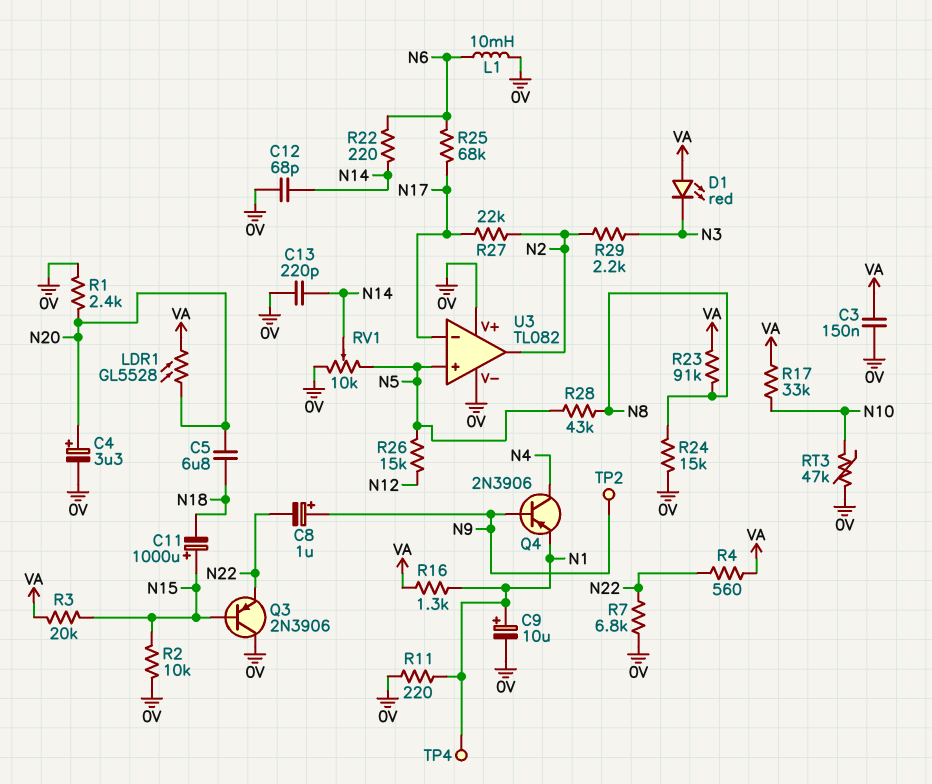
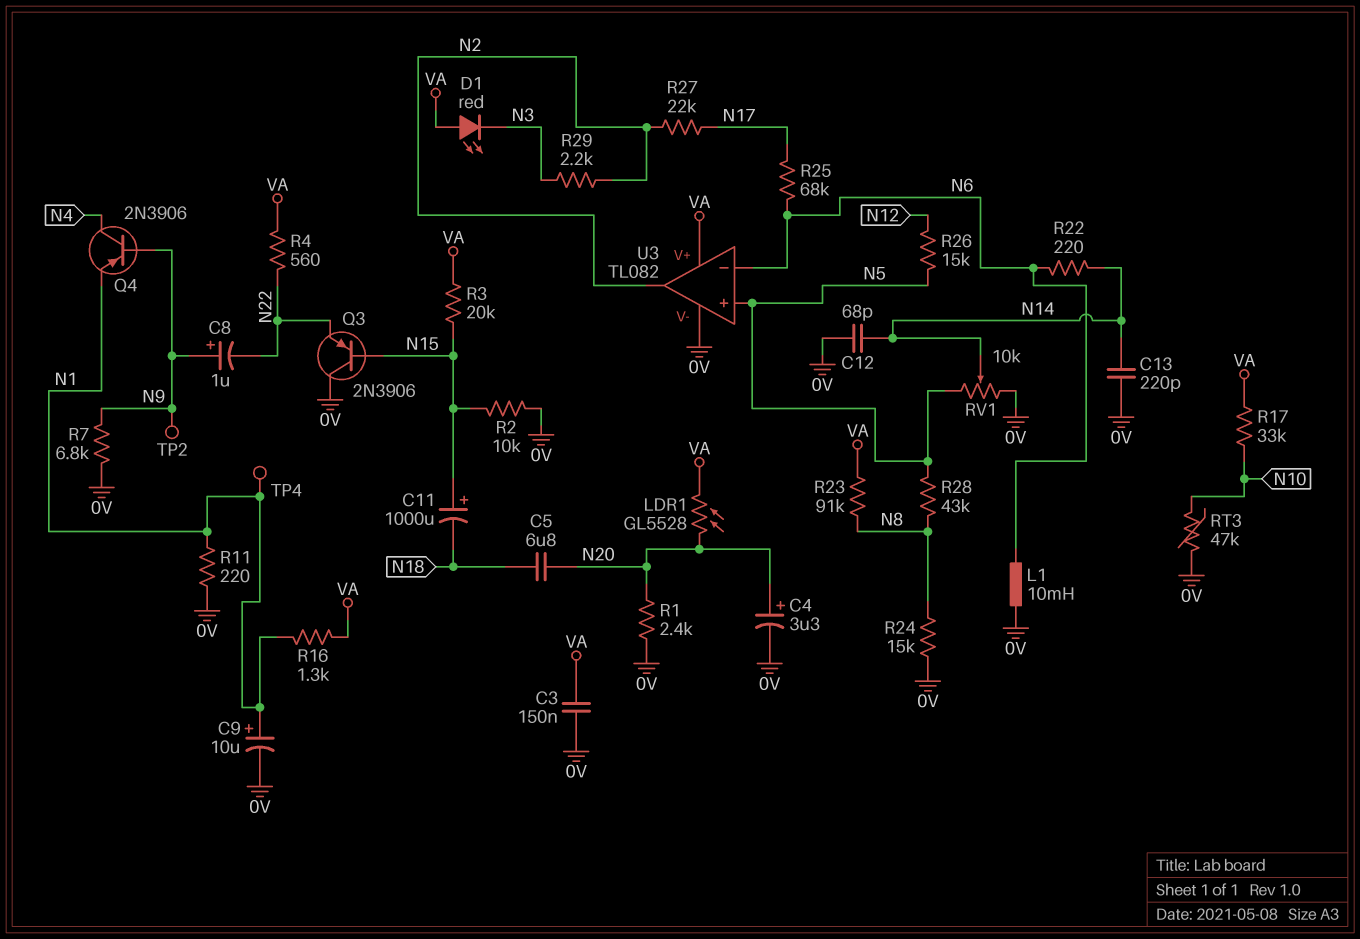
R7: 6.8k (0V, N22) -> 6.8k (0V, N9)
U3 pin V+: 0V -> VA
U3 pin in-: N17 -> N6

